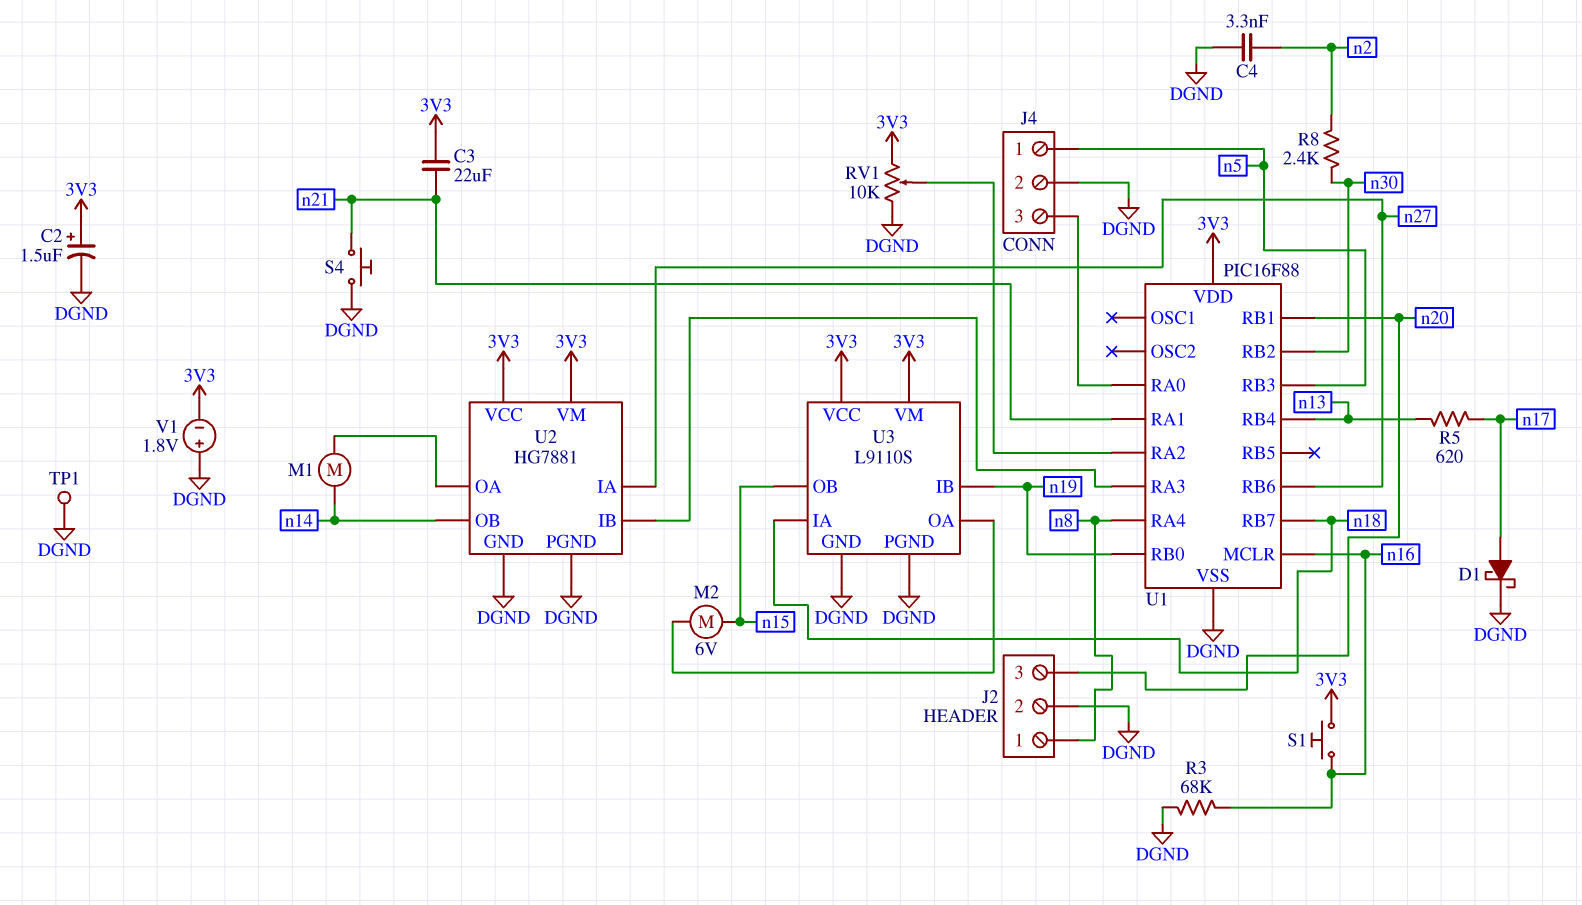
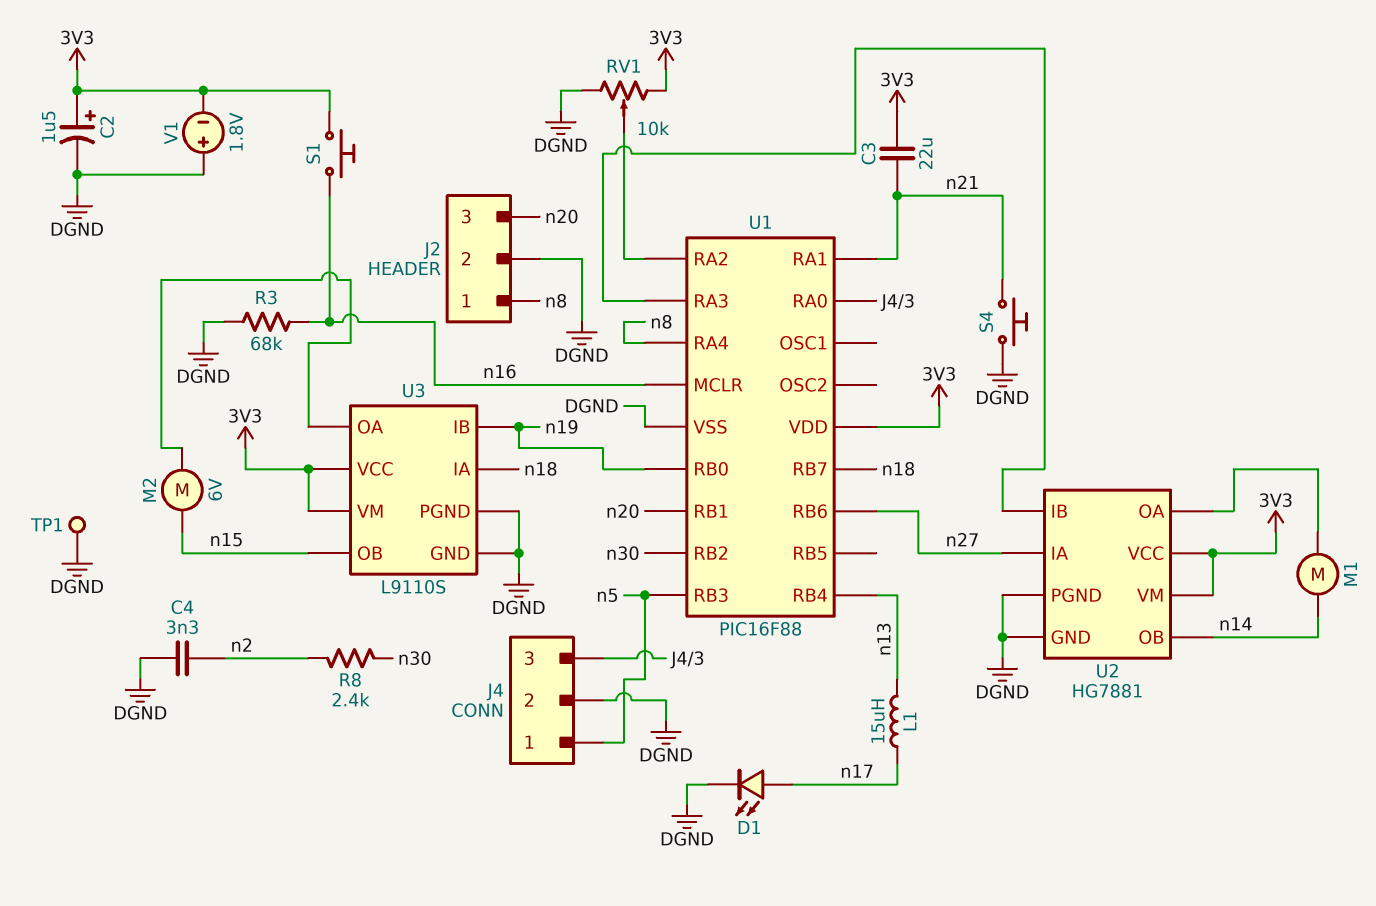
D1: schottky (A n17, K DGND) -> LED (A n17, K DGND)
L1: none -> 15uH (n13, n17)
R5: 620 (n13, n17) -> none

